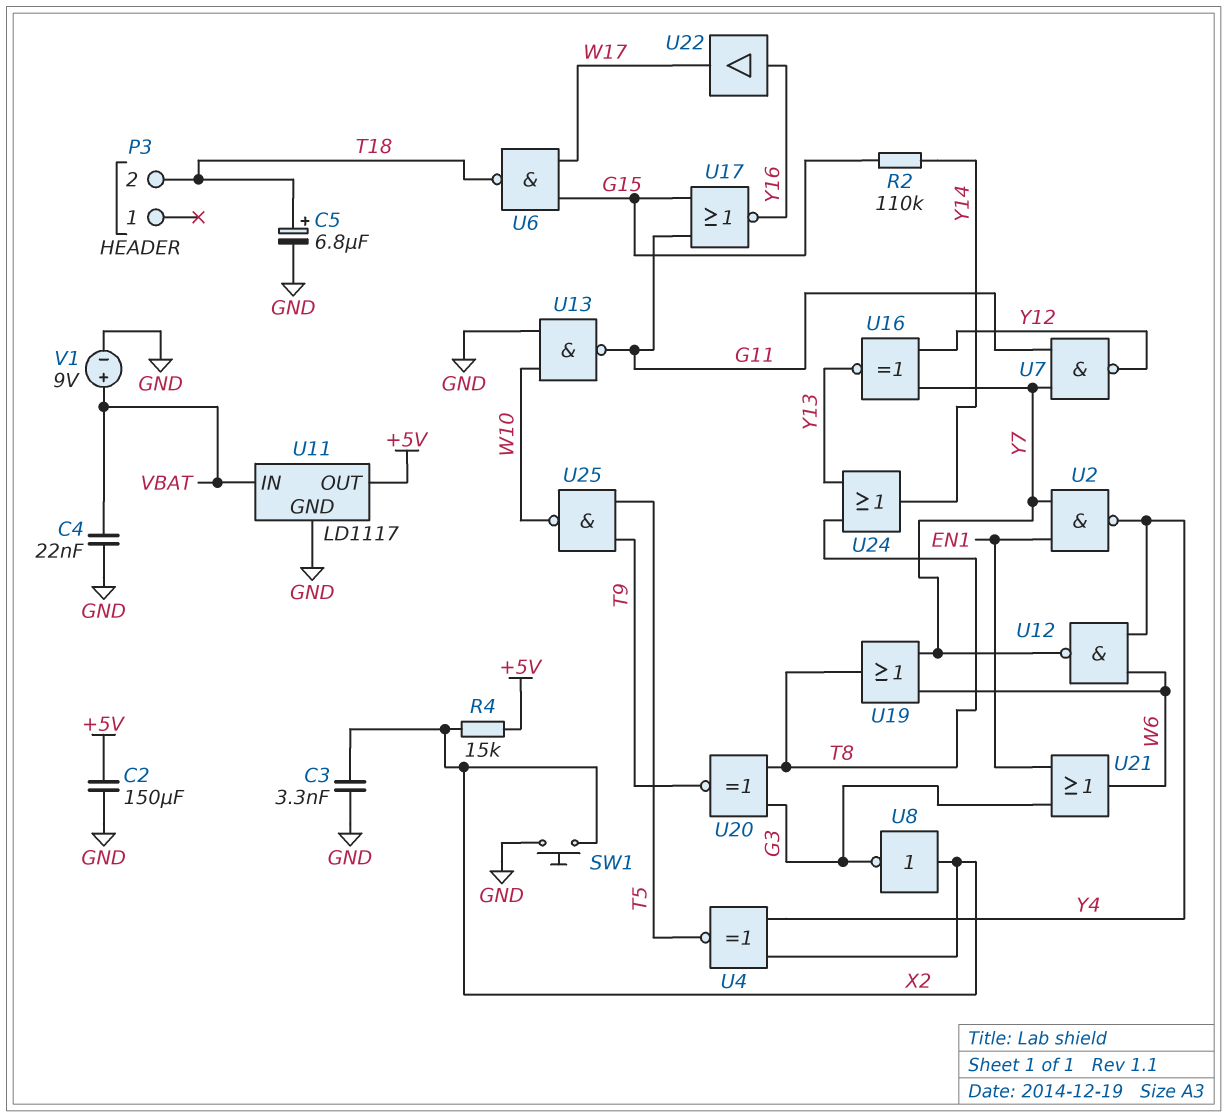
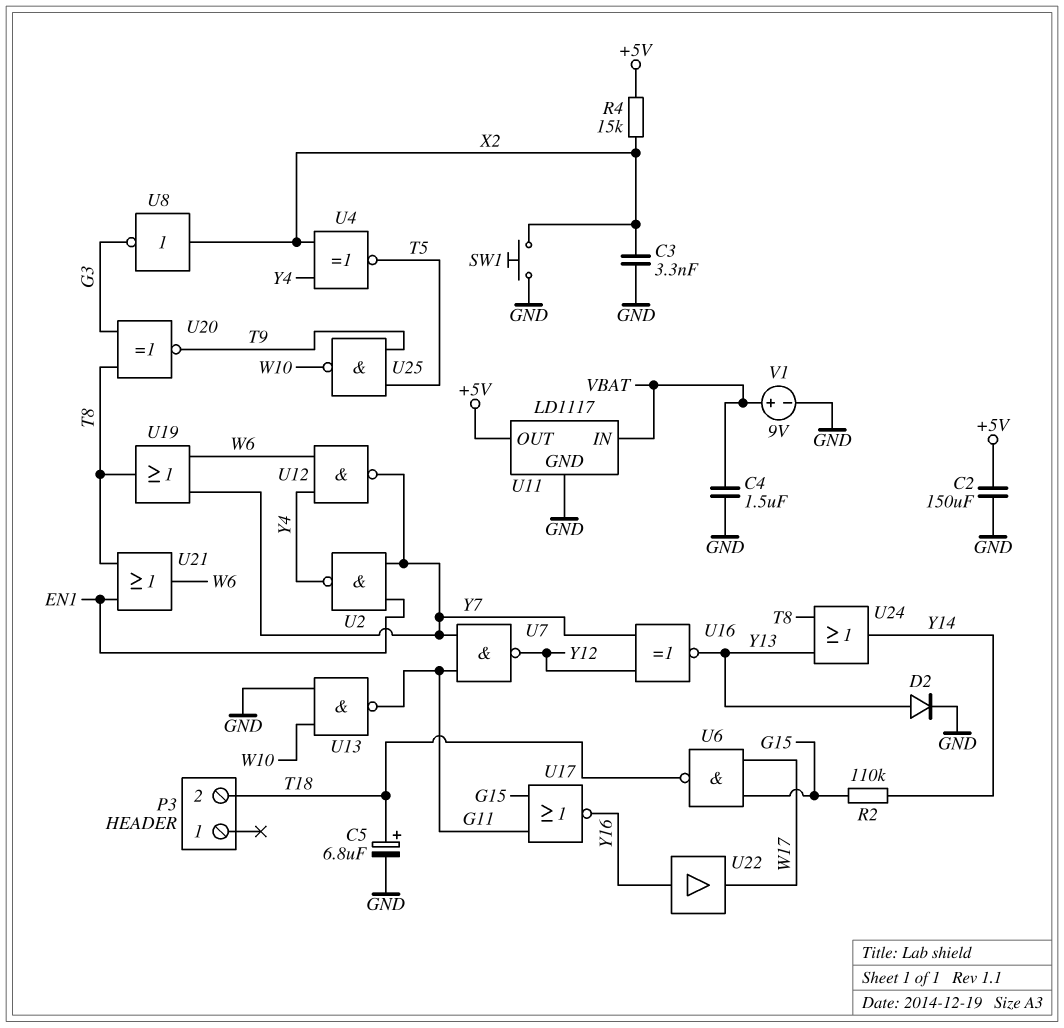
C4: 22nF (GND, VBAT) -> 1.5uF (GND, VBAT)
D2: none -> diode (A Y13, K GND)
U21: OR (in EN1, in G3, out W6) -> OR (in EN1, in T8, out W6)

